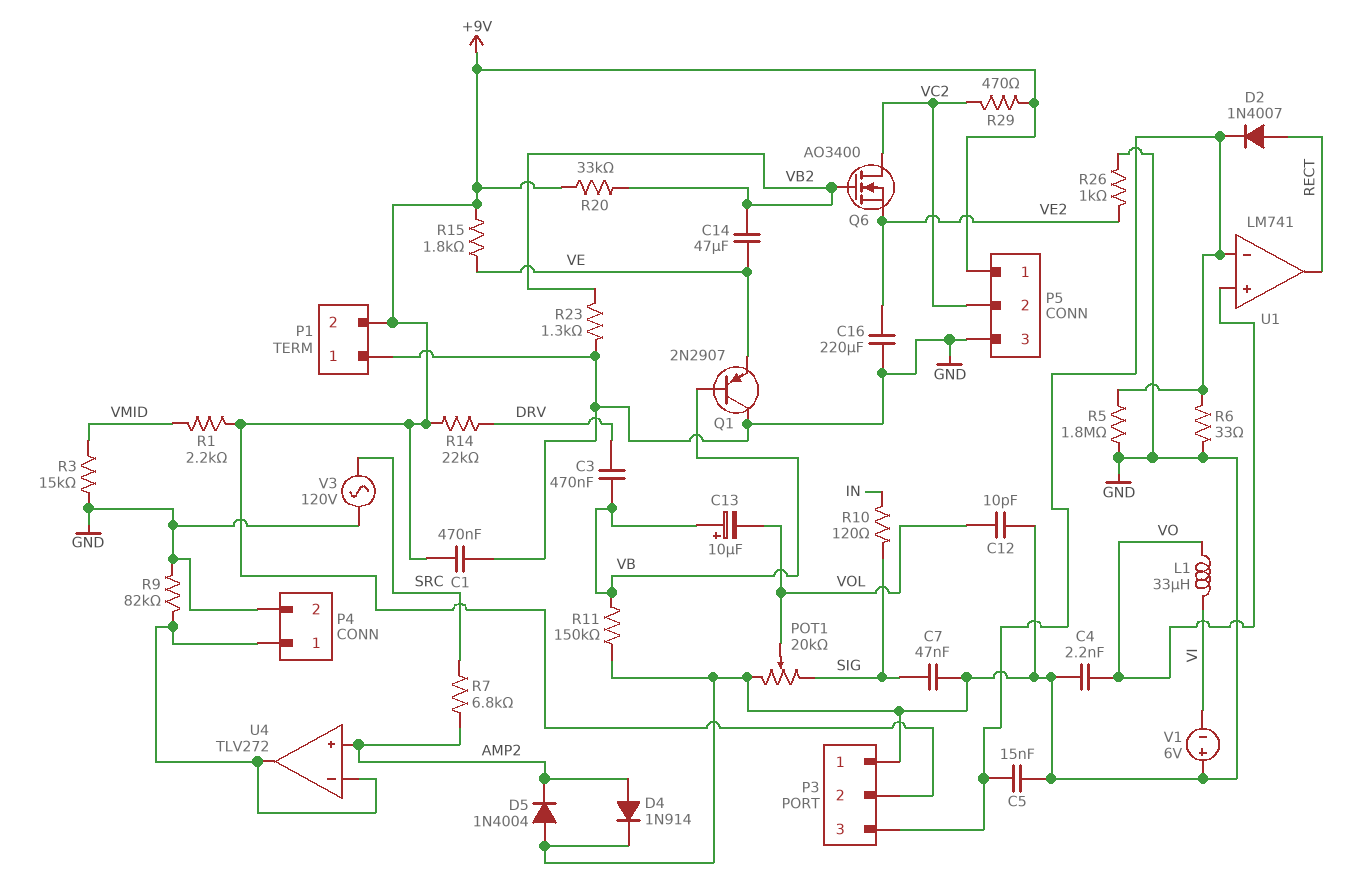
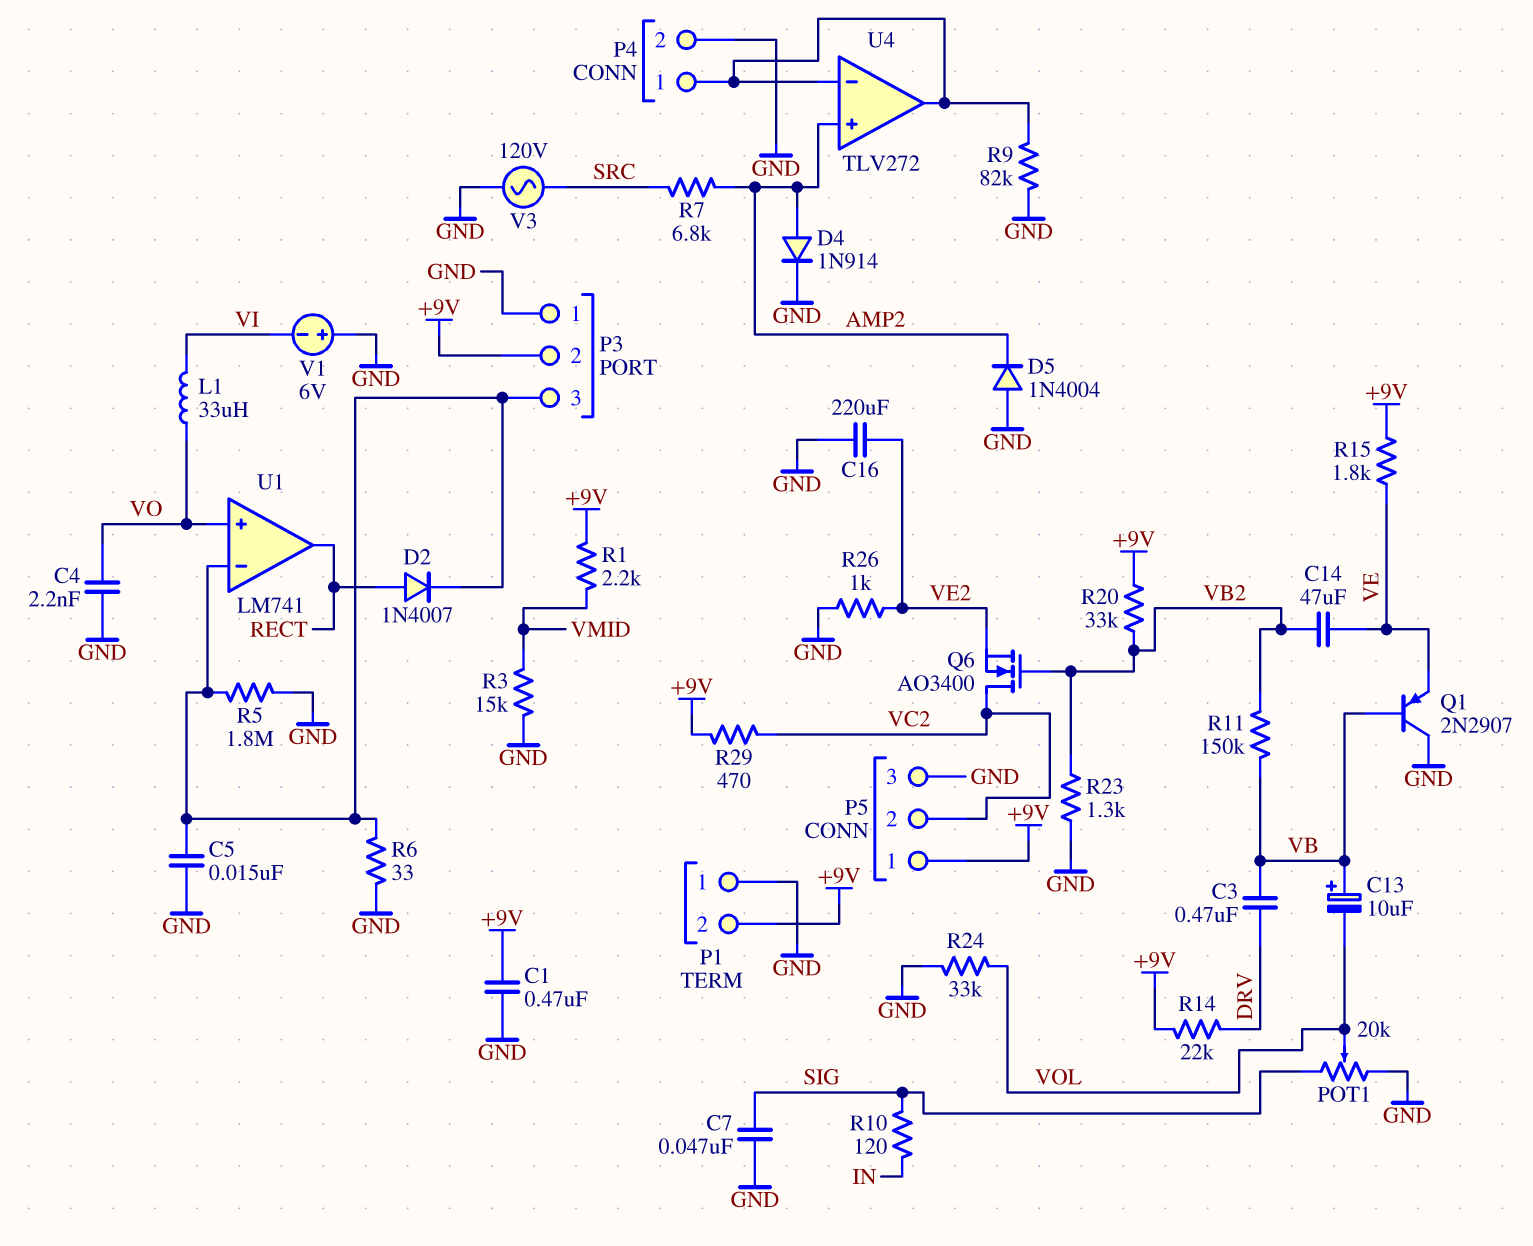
C12: 10pF (GND, VOL) -> none
R11: 150k (GND, VB) -> 150k (VB, VB2)
R24: none -> 33k (GND, VOL)

